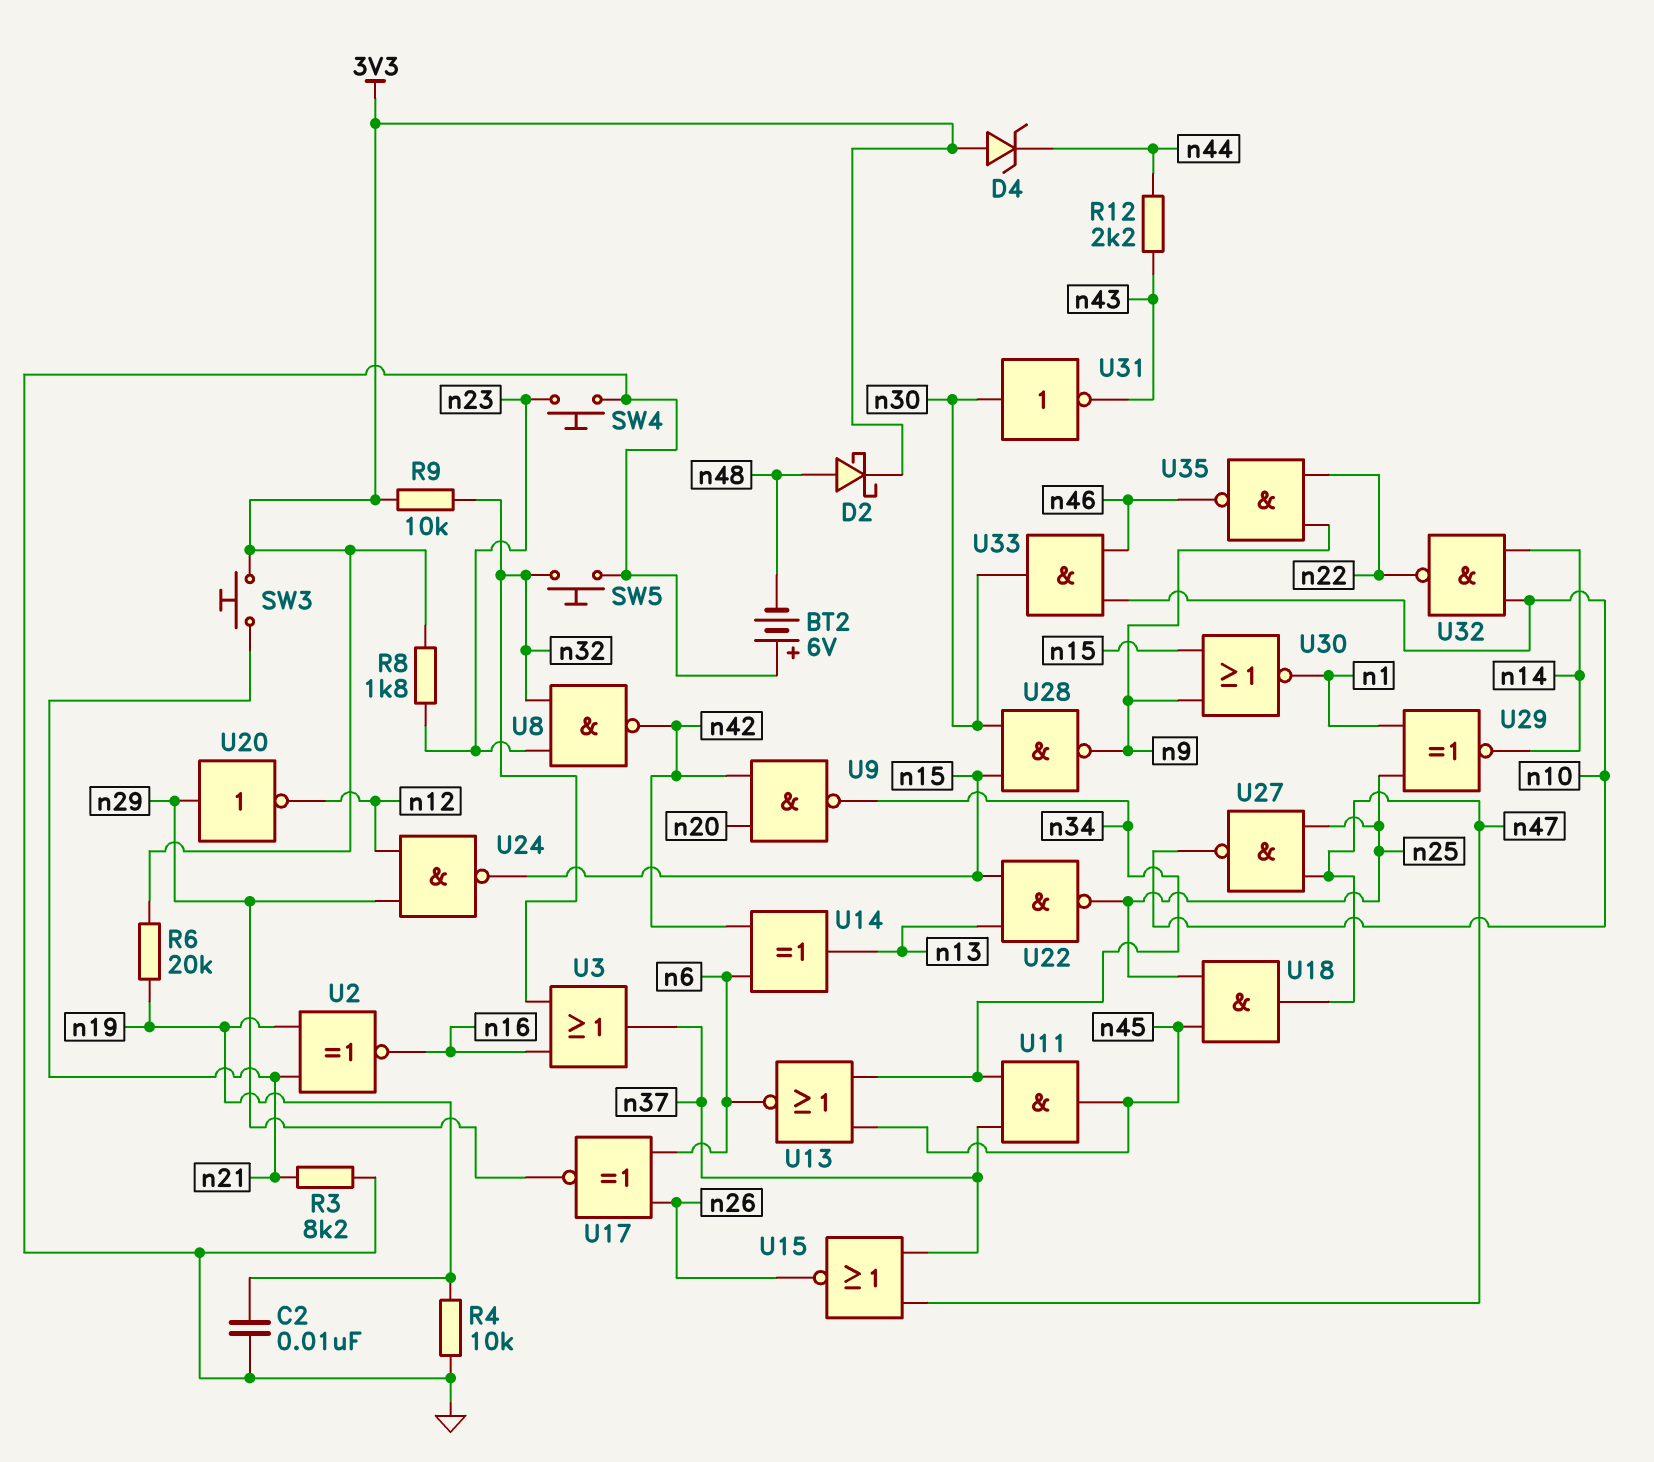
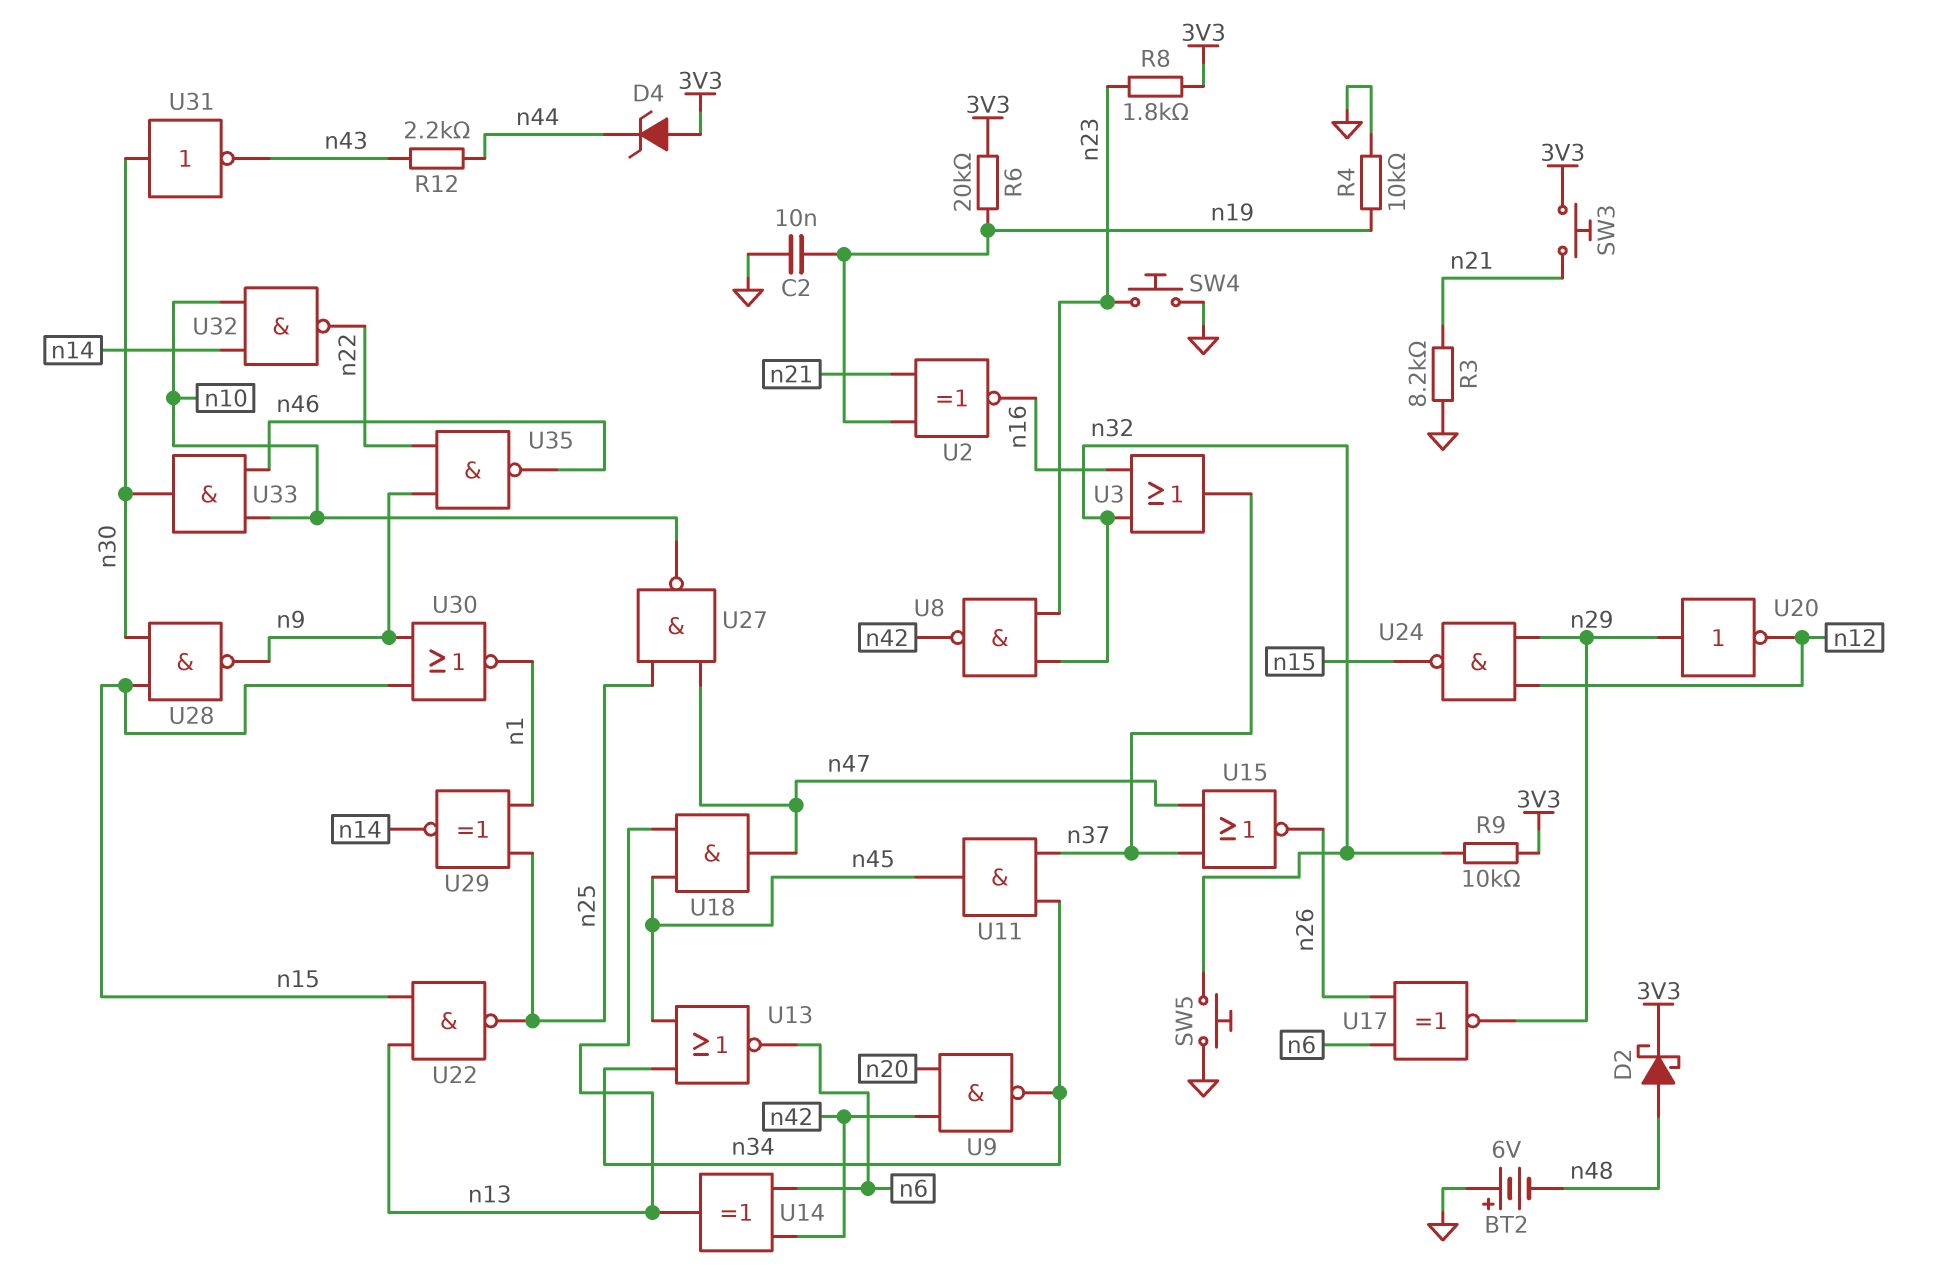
U18: AND (in n25, in n45, out n47) -> AND (in n13, in n45, out n47)

